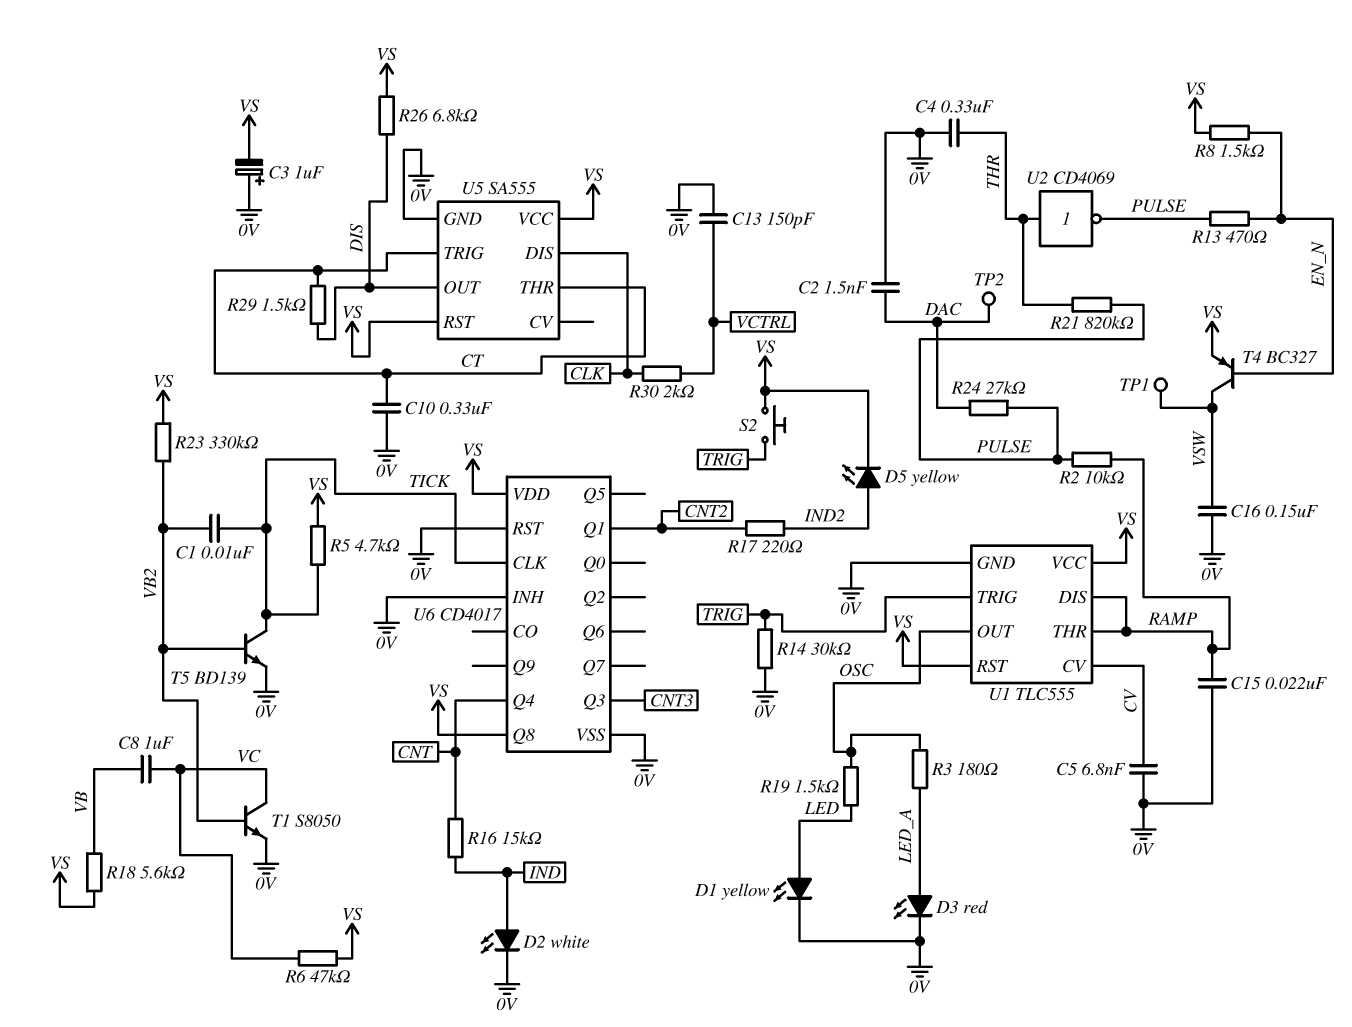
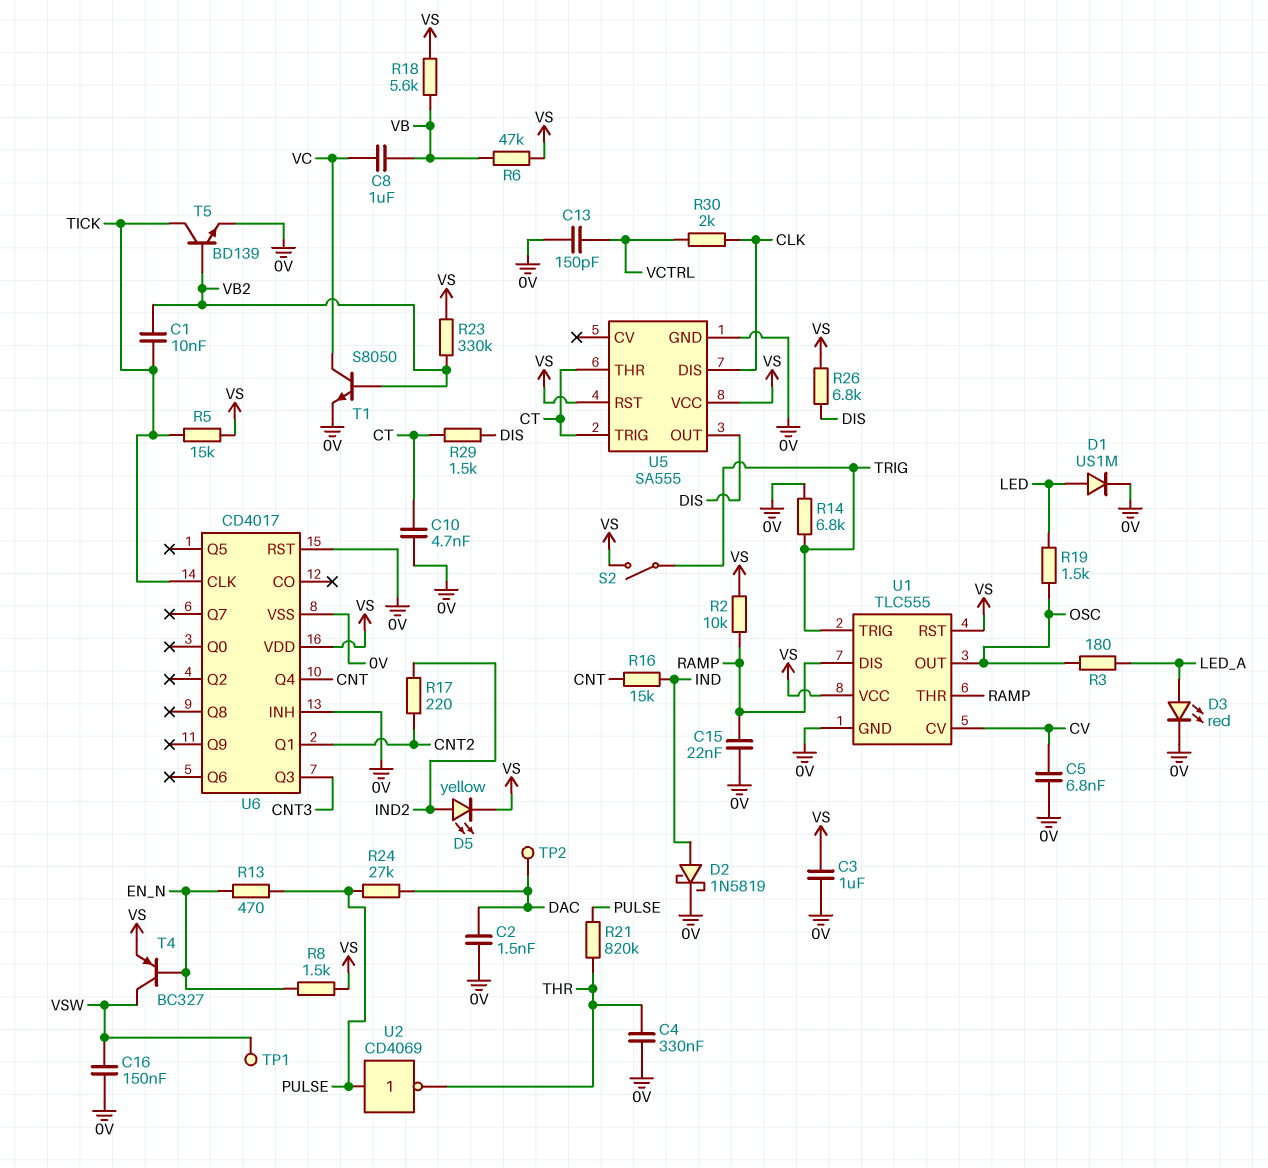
C3: 1uF (plus 0V, minus VS) -> 1uF (0V, VS)
C10: 330nF (0V, CT) -> 4.7nF (0V, CT)
D1: LED yellow (A LED, K 0V) -> diode US1M (A LED, K 0V)
D2: LED white (A IND, K 0V) -> schottky 1N5819 (A IND, K 0V)
R2: 10k (PULSE, RAMP) -> 10k (RAMP, VS)
R5: 4.7k (TICK, VS) -> 15k (TICK, VS)
R6: 47k (VC, VS) -> 47k (VB, VS)
R14: 30k (0V, TRIG) -> 6.8k (0V, TRIG)
S2: button (TRIG, VS) -> switch (TRIG, VS)
U2: NOT CD4069 (in THR, out PULSE) -> NOT CD4069 (in PULSE, out THR)
U6 pin Q8: VS -> none

